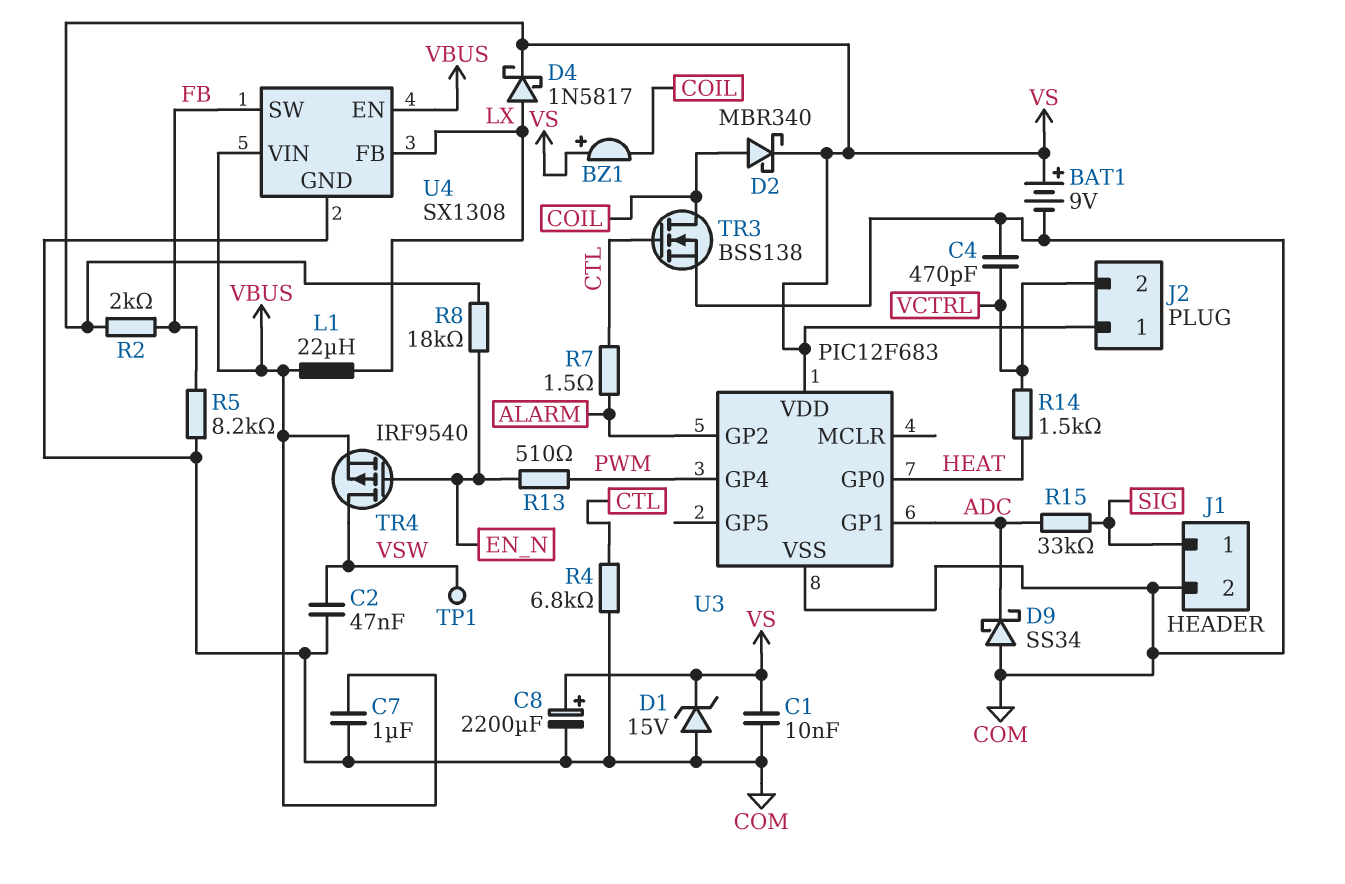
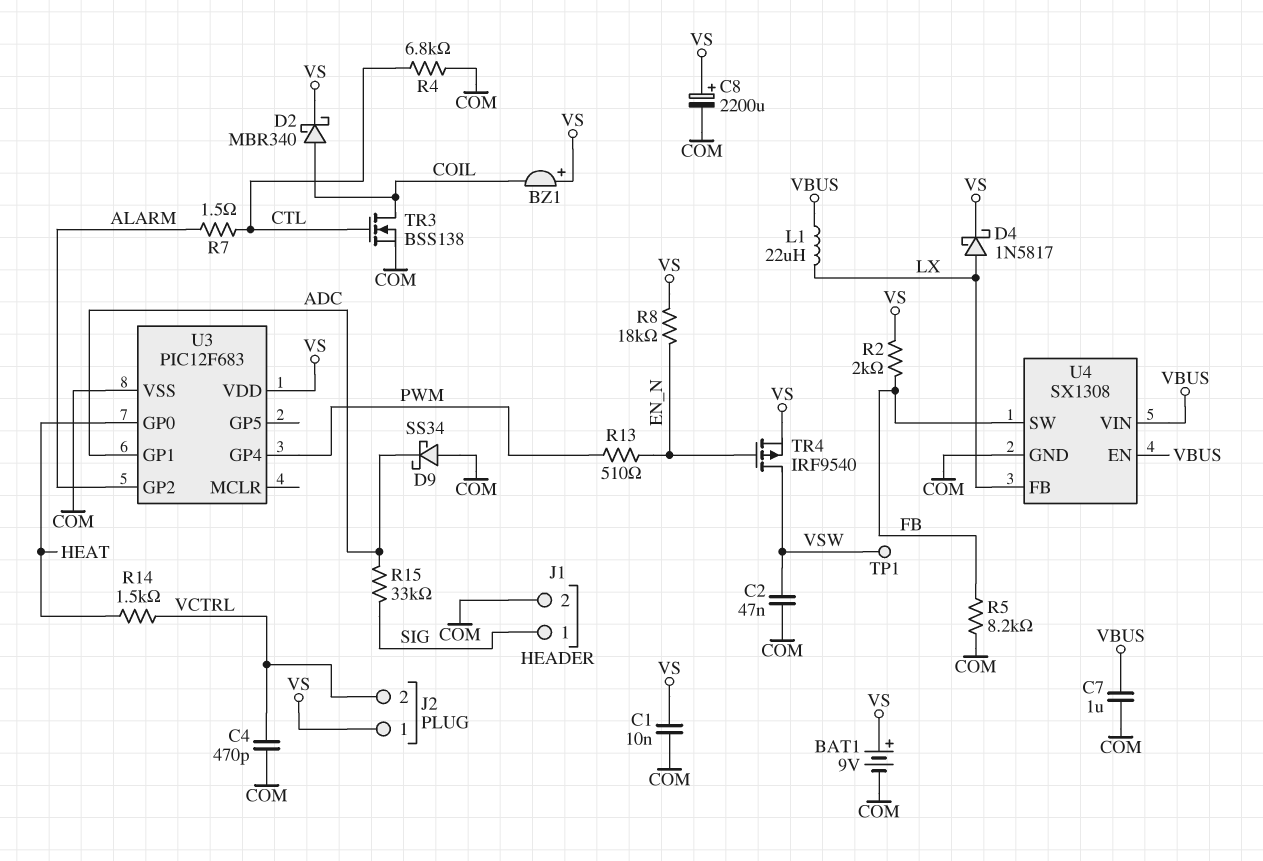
D1: zener 15V (A COM, K VS) -> none
TR4: PMOS IRF9540 (G EN_N, D VSW, S VBUS) -> PMOS IRF9540 (G EN_N, D VSW, S VS)

